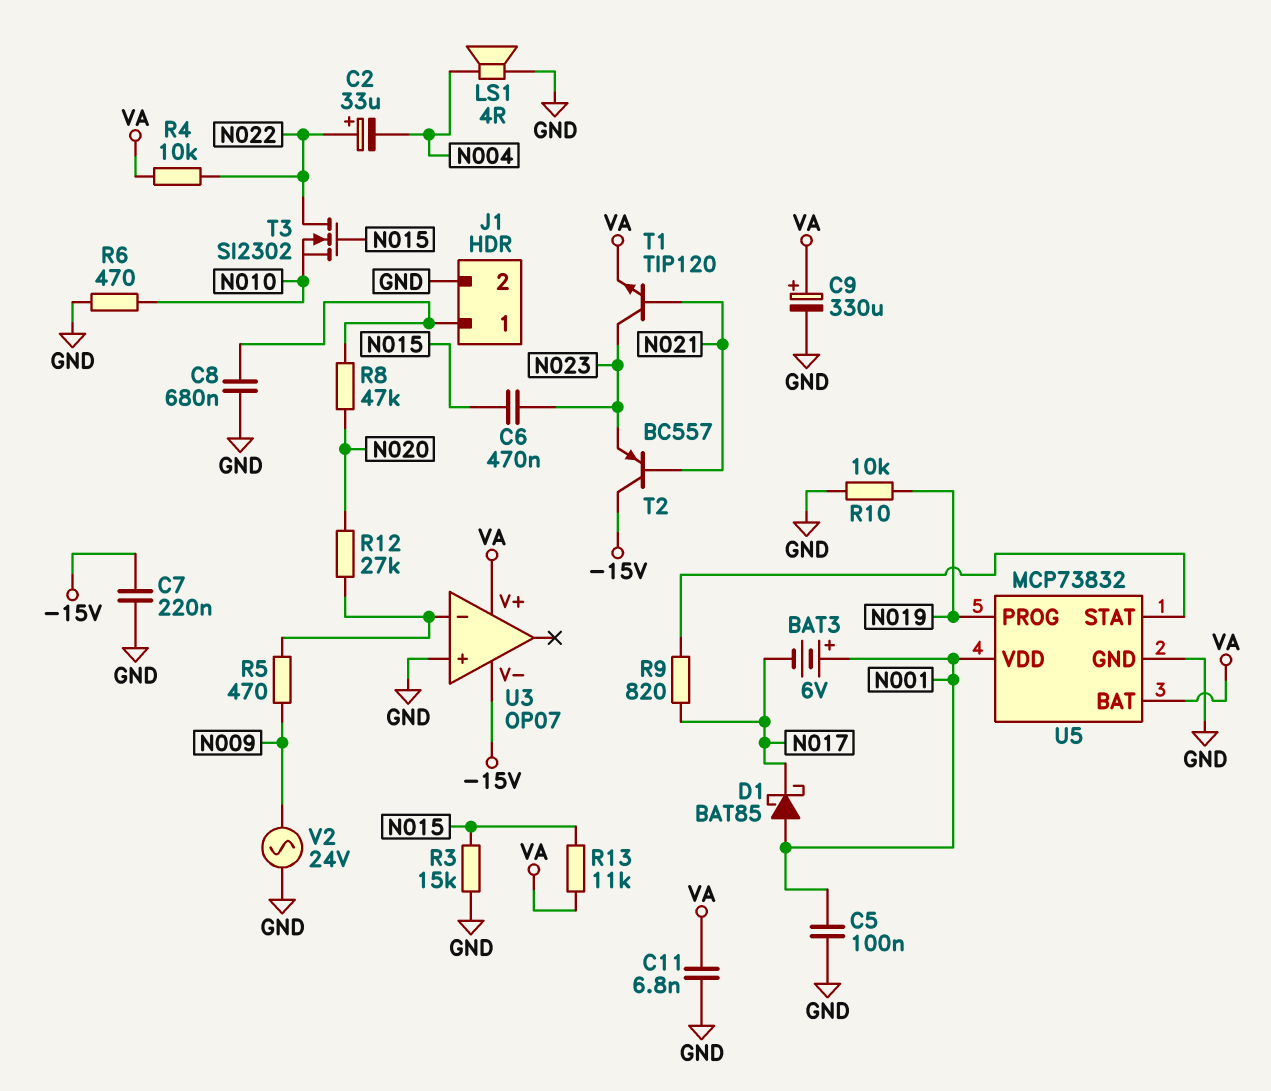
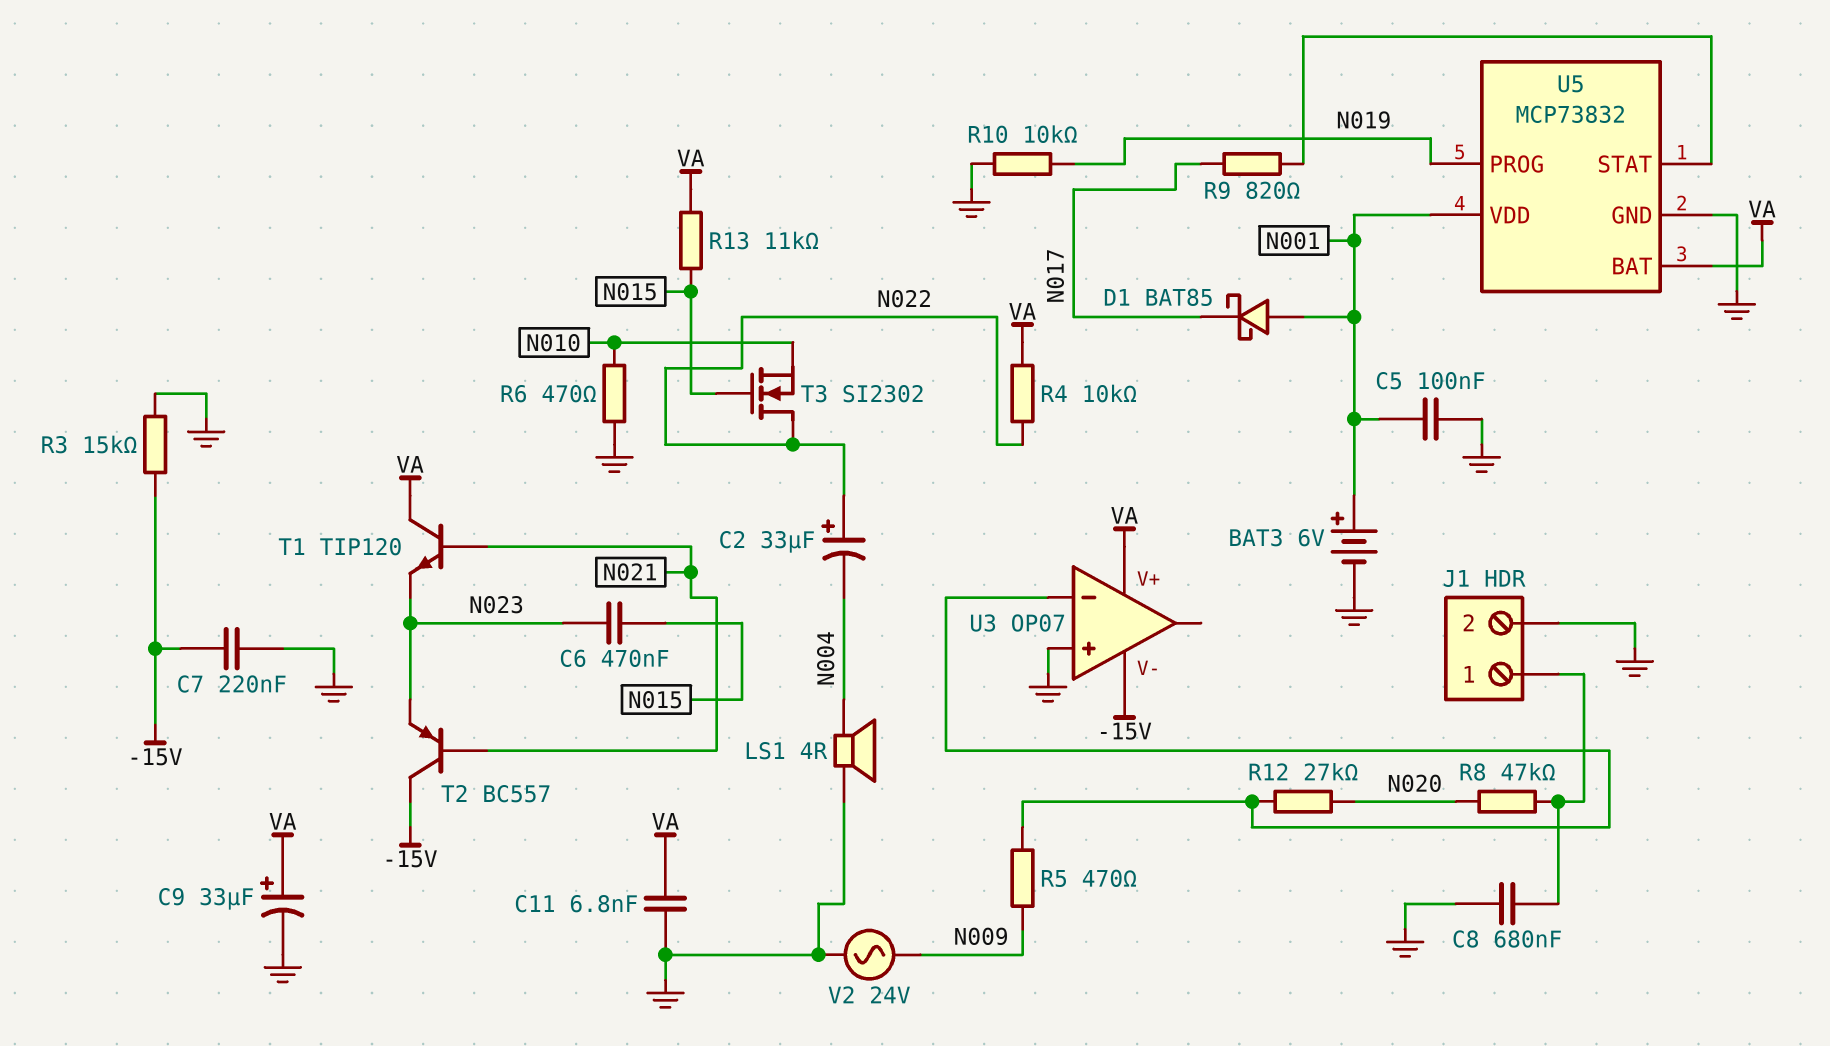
BAT3: 6V (plus N001, minus N017) -> 6V (plus N001, minus GND)
C9: 330uF (plus VA, minus GND) -> 33uF (plus VA, minus GND)
R3: 15k (GND, N015) -> 15k (-15V, GND)
T1: NPN TIP120 (B N021, C N023, E VA) -> NPN TIP120 (B N021, C VA, E N023)

